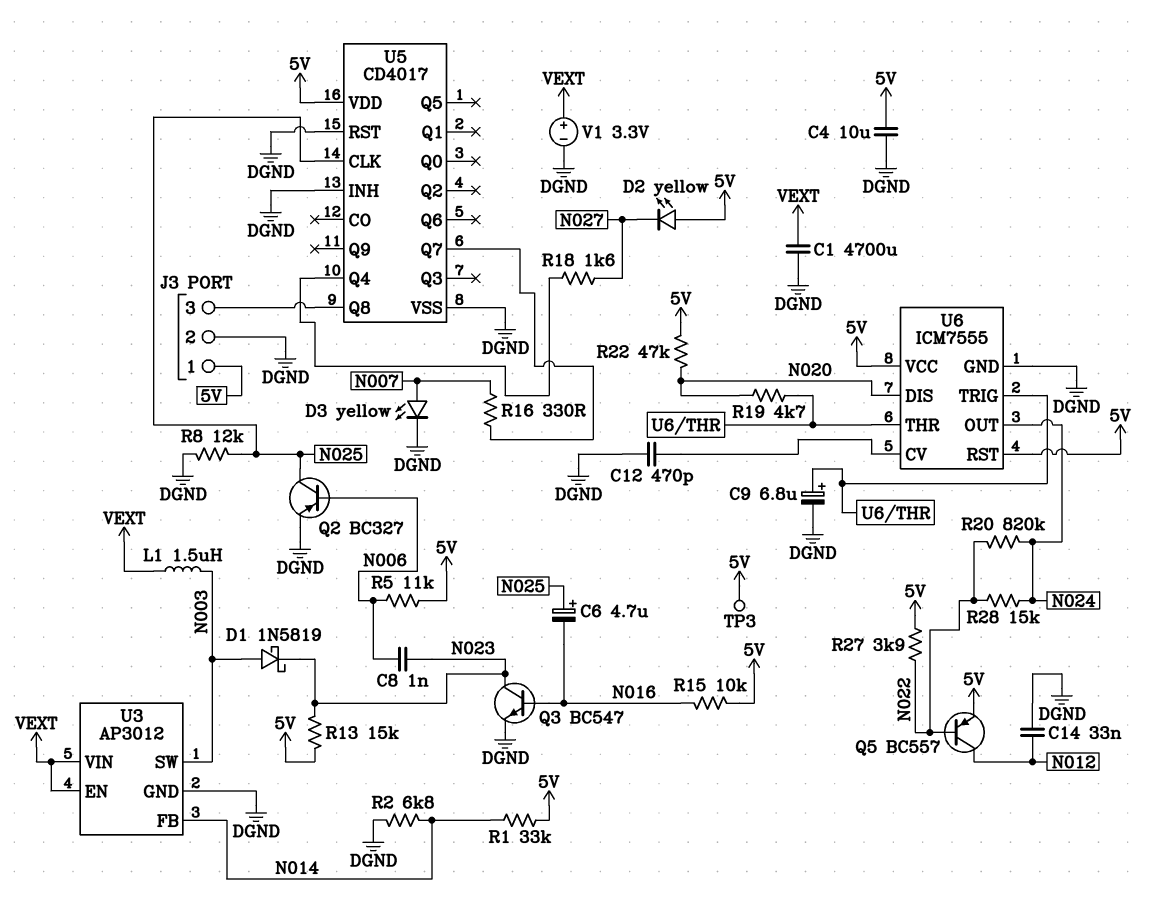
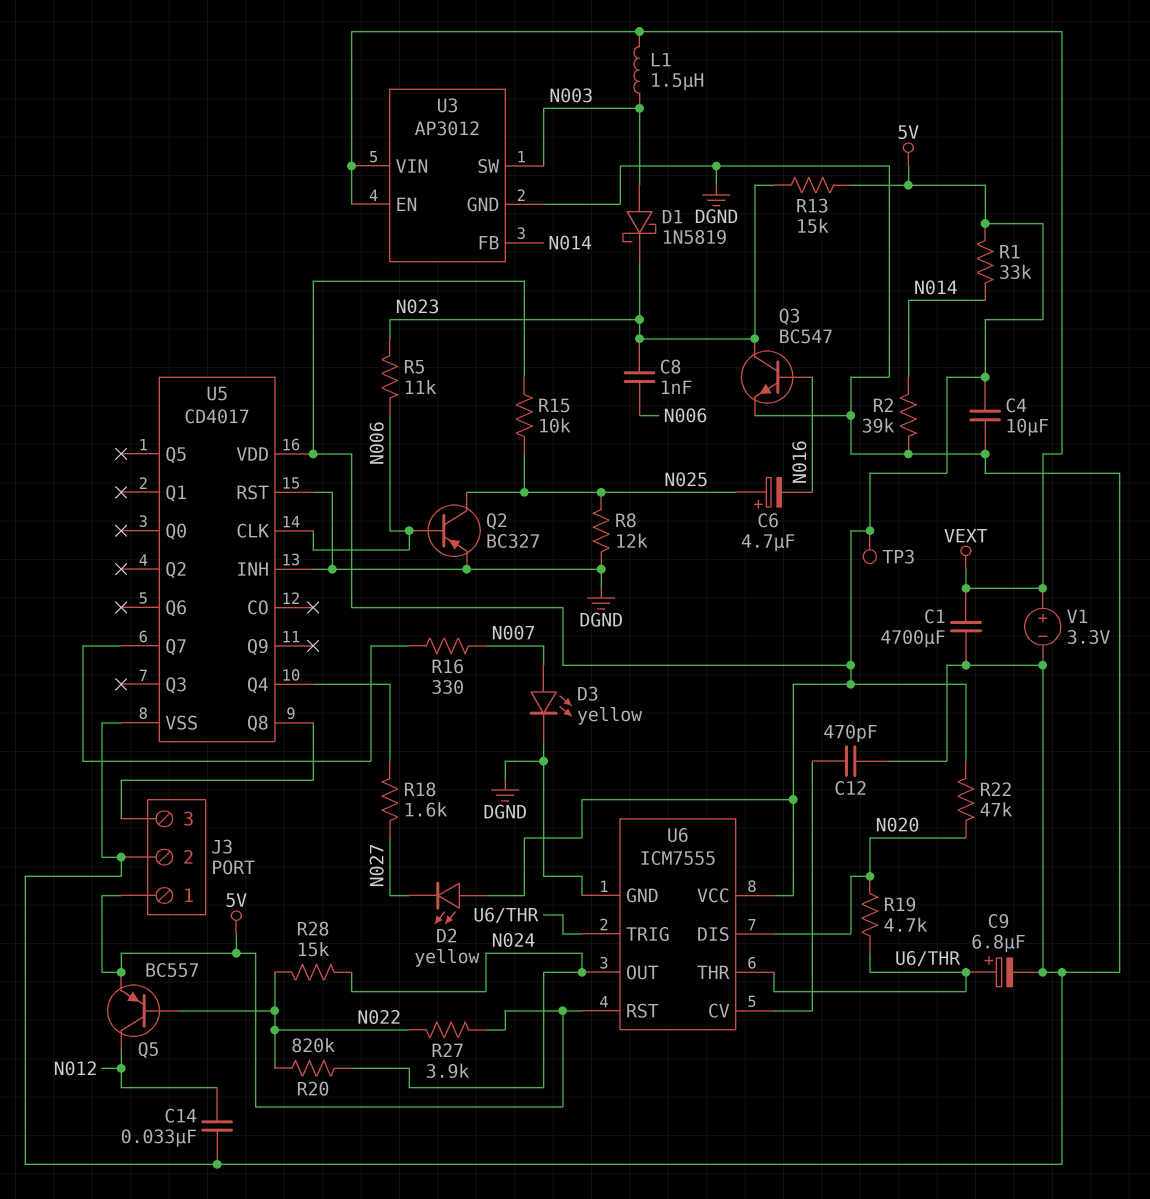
R2: 6.8k (DGND, N014) -> 39k (DGND, N014)
R5: 11k (5V, N006) -> 11k (N006, N023)
R15: 10k (5V, N016) -> 10k (5V, N025)
U5 pin CLK: N025 -> N006

